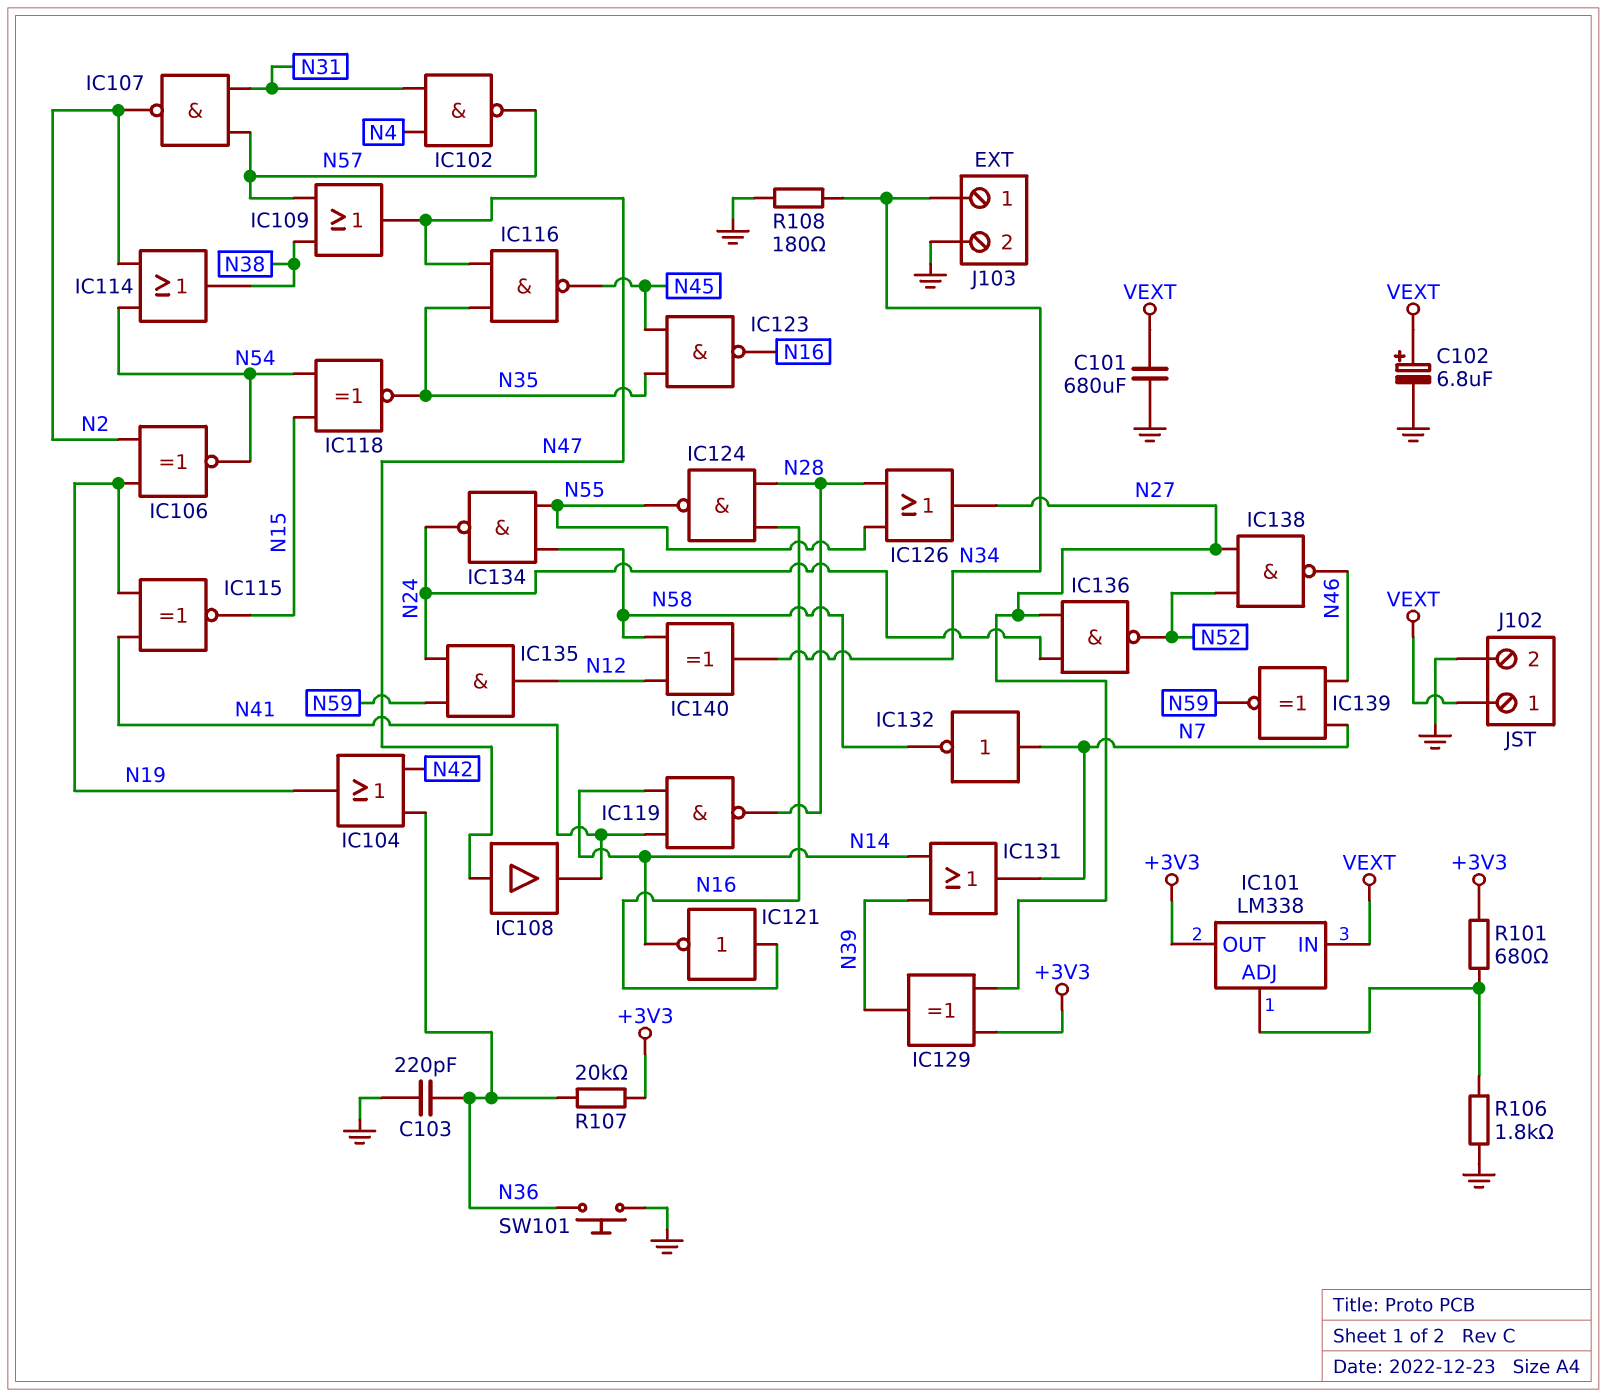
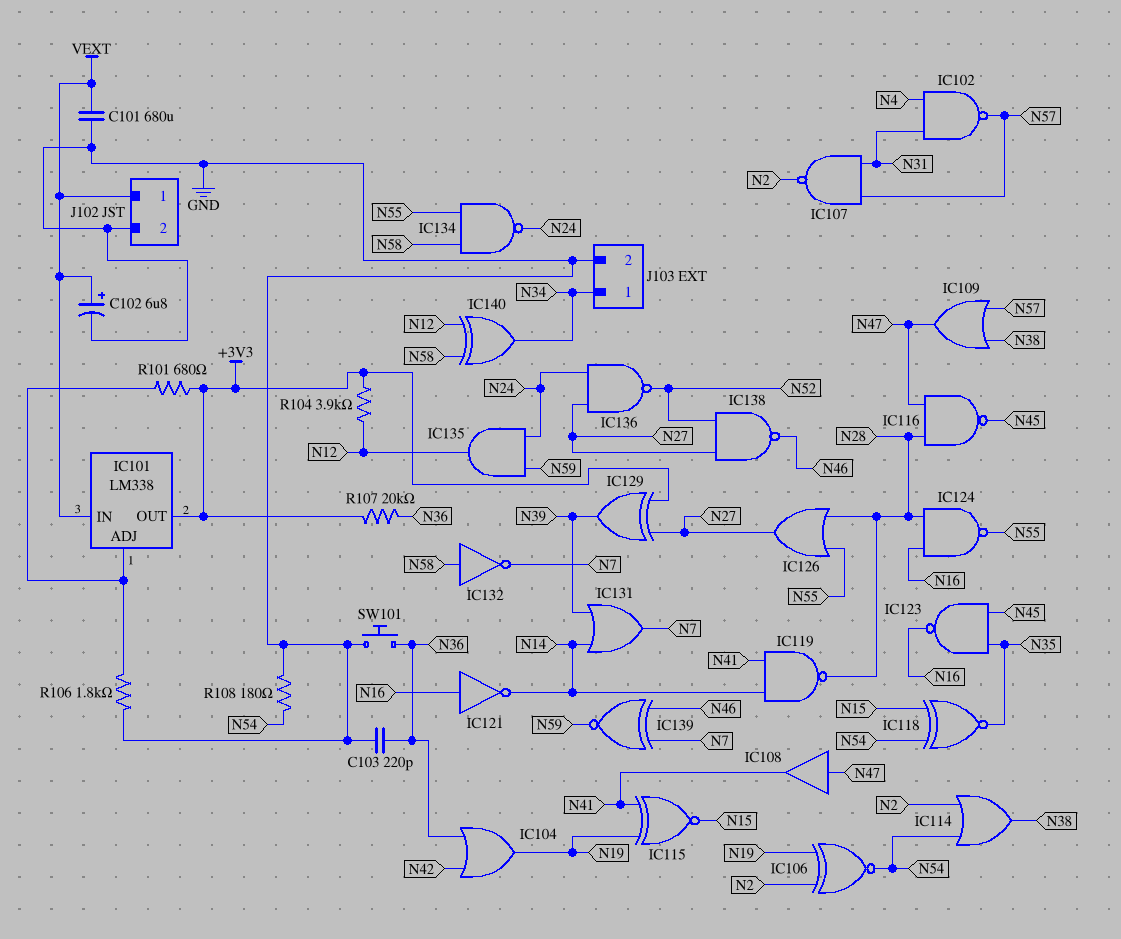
IC116: NAND (in N35, in N47, out N45) -> NAND (in N28, in N47, out N45)
IC132: NOT (in N7, out N58) -> NOT (in N58, out N7)
R104: none -> 3.9k (+3V3, N12)
R108: 180 (GND, N34) -> 180 (GND, N54)

